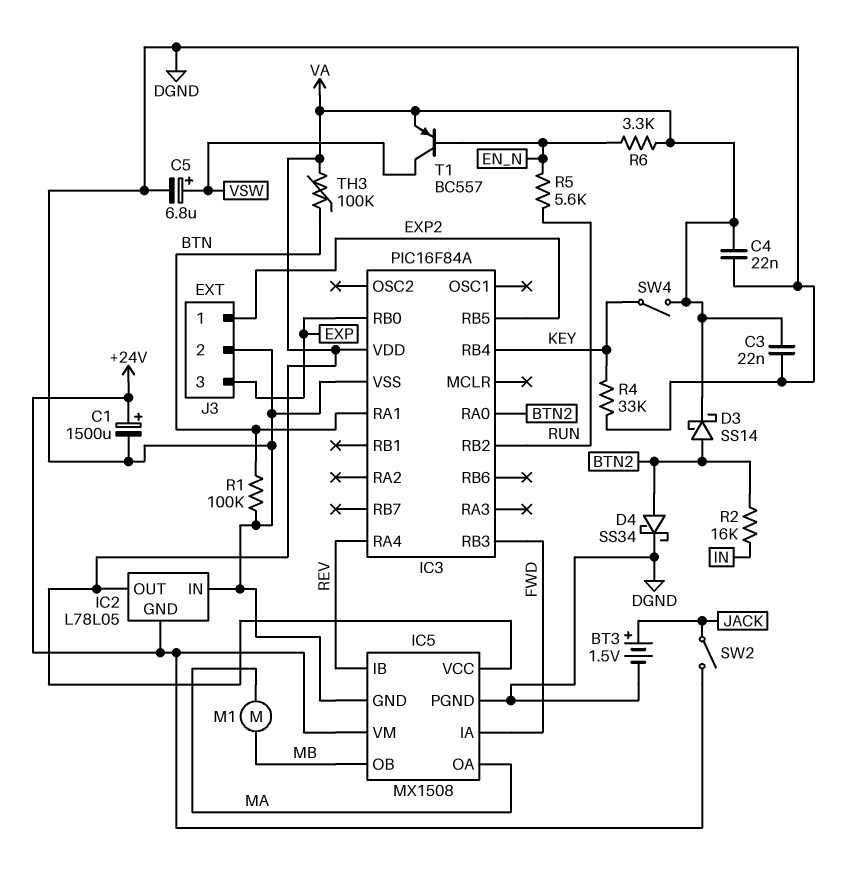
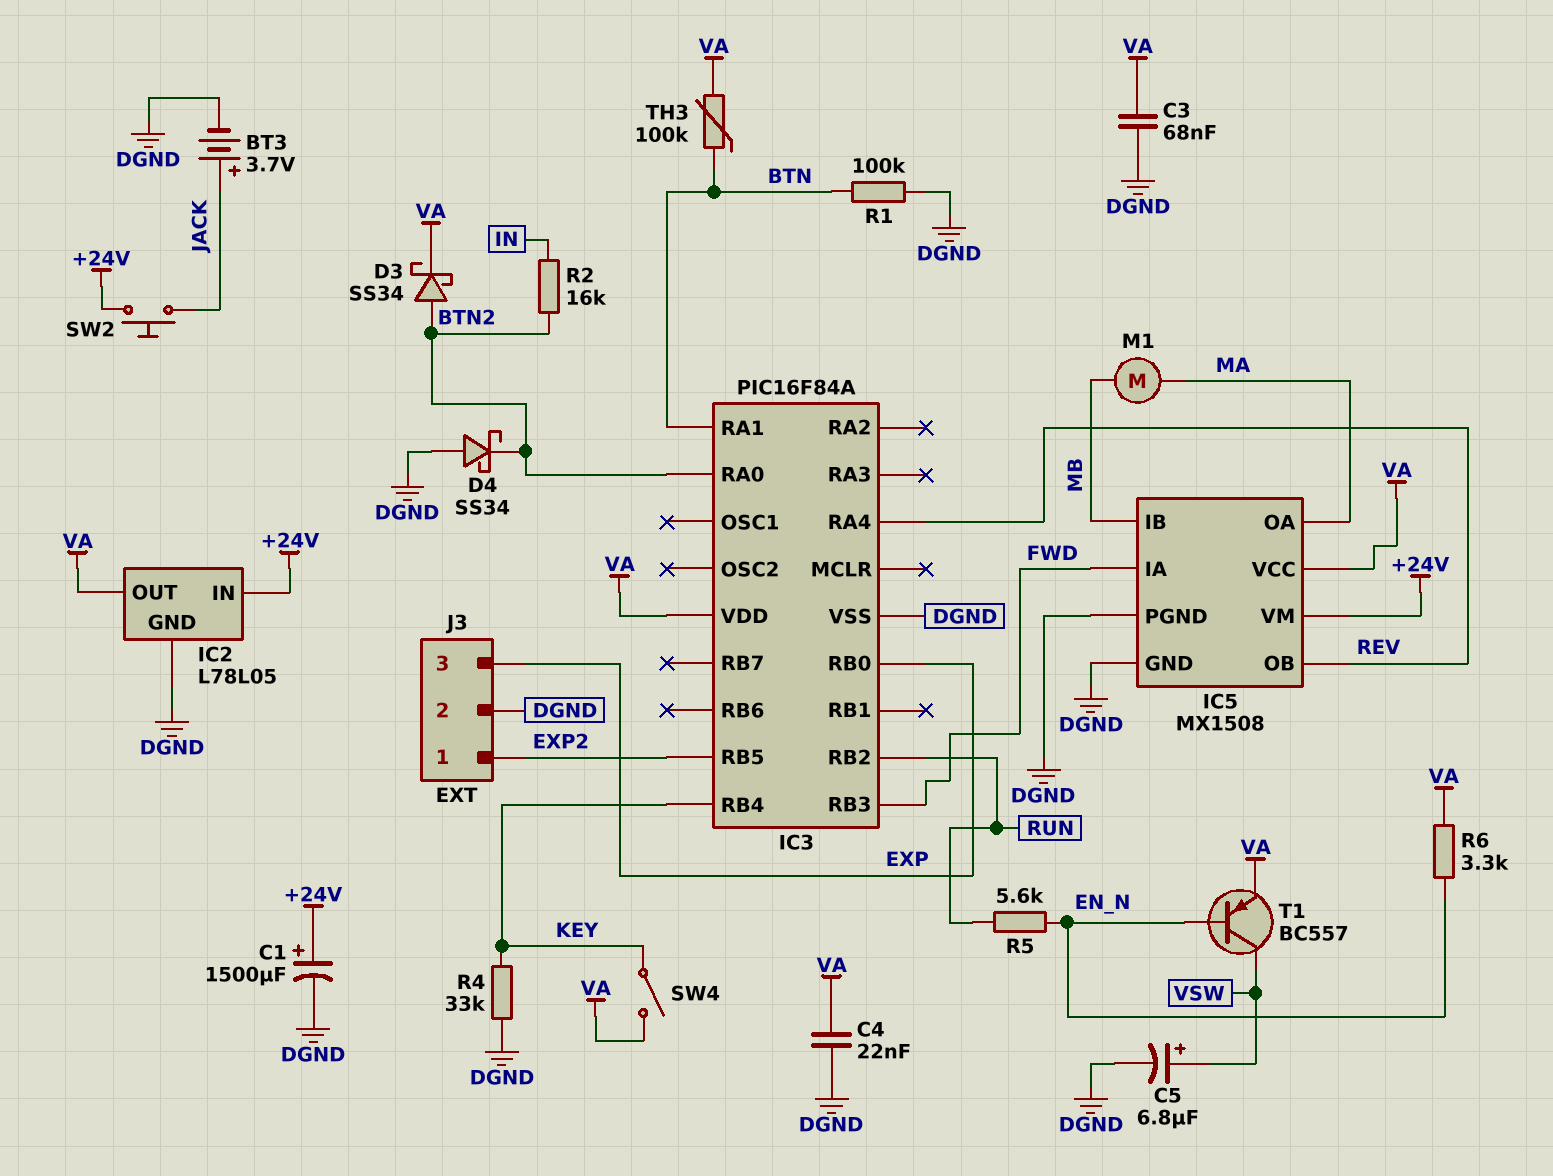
BT3: 1.5V (plus JACK, minus DGND) -> 3.7V (plus JACK, minus DGND)
C3: 22nF (DGND, VA) -> 68nF (DGND, VA)
D3: schottky SS14 (A BTN2, K VA) -> schottky SS34 (A BTN2, K VA)
D4: schottky SS34 (A BTN2, K DGND) -> schottky SS34 (A DGND, K BTN2)
IC2 pin GND: +24V -> DGND
IC2 pin IN: DGND -> +24V
IC5 pin IB: REV -> MB
IC5 pin OB: MB -> REV
SW2: switch (+24V, JACK) -> button (+24V, JACK)

